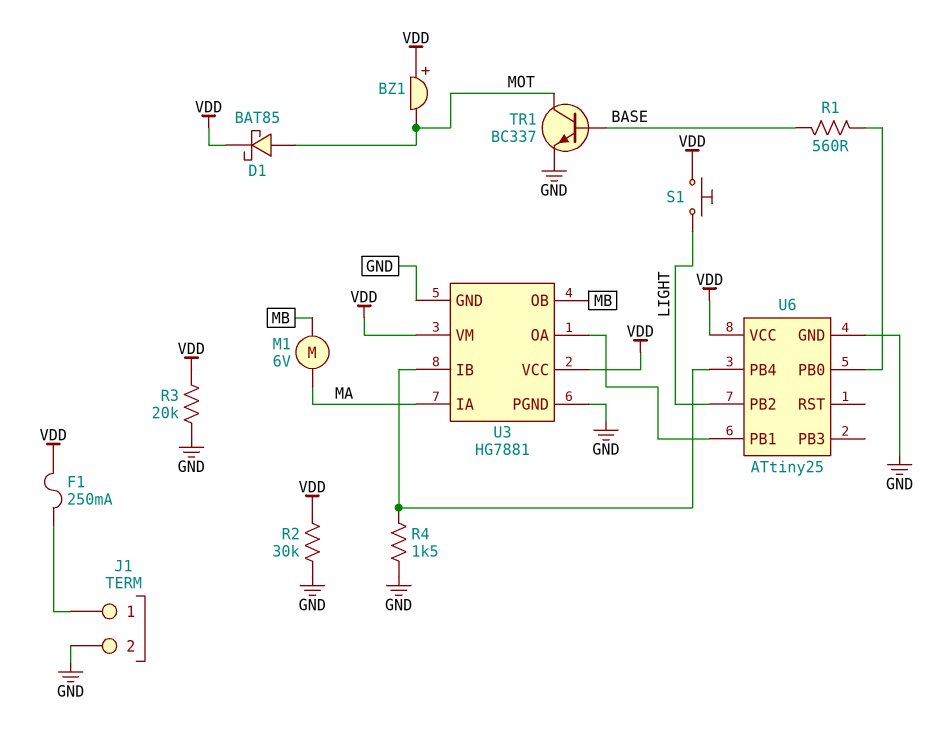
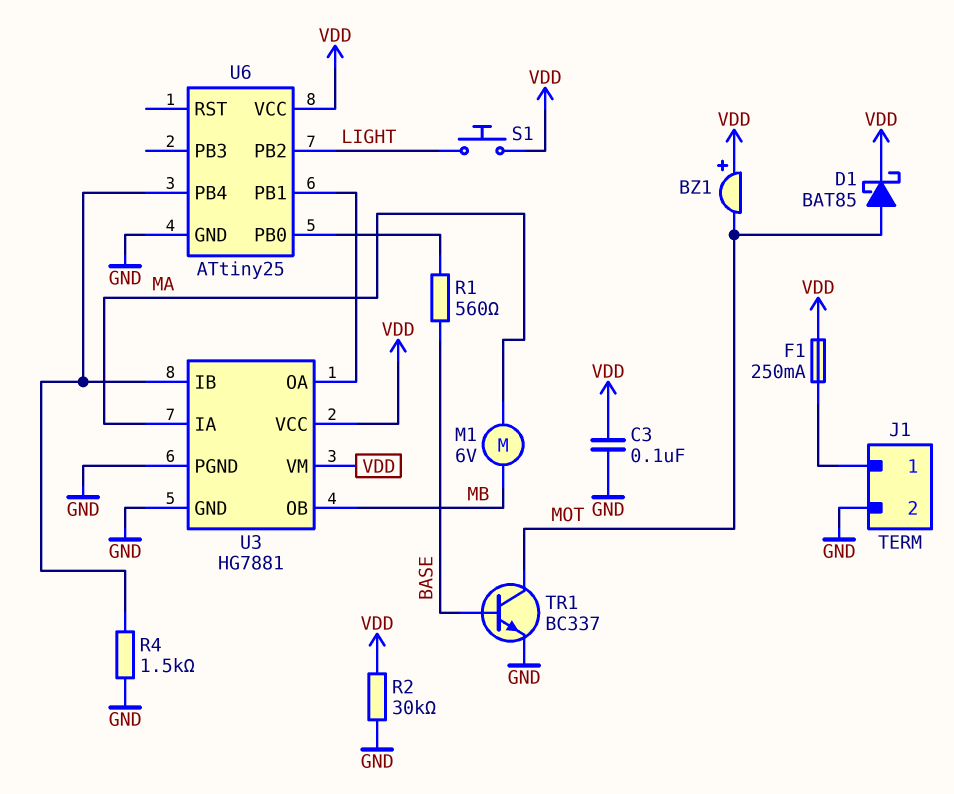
C3: none -> 100nF (GND, VDD)
R3: 20k (GND, VDD) -> none

